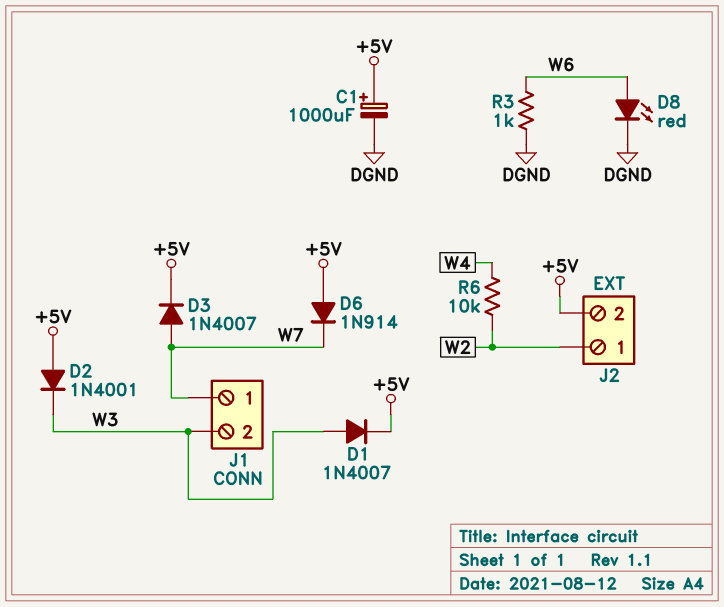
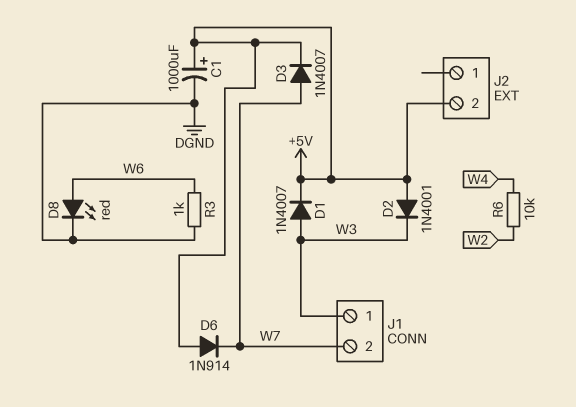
J1 pin 1: W7 -> W3
J1 pin 2: W3 -> W7
J2 pin 1: W2 -> none

